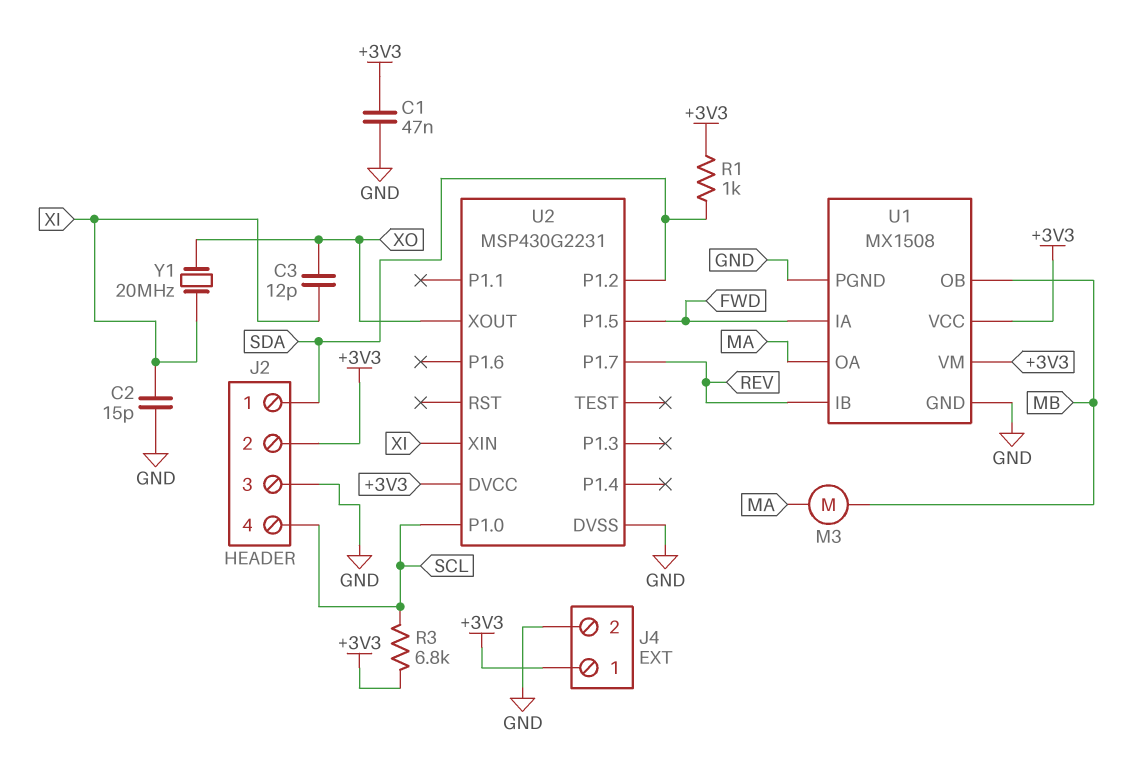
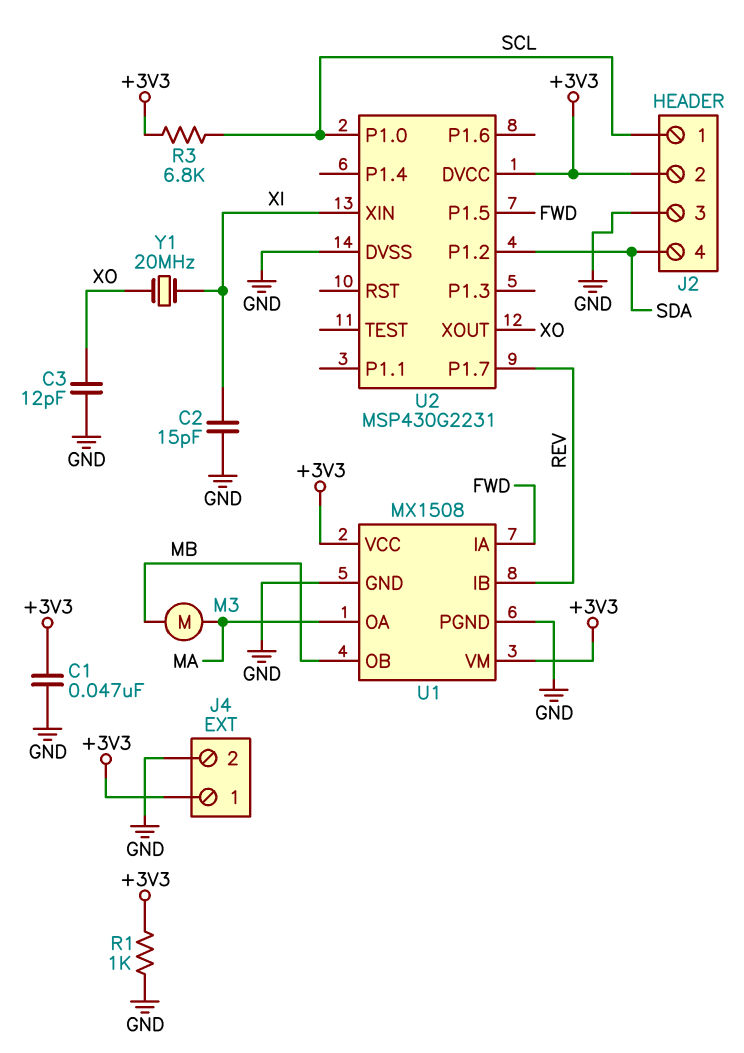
C3: 12pF (XI, XO) -> 12pF (GND, XO)
J2 pin 1: SDA -> SCL
J2 pin 4: SCL -> SDA
R1: 1k (+3V3, SDA) -> 1k (+3V3, GND)

